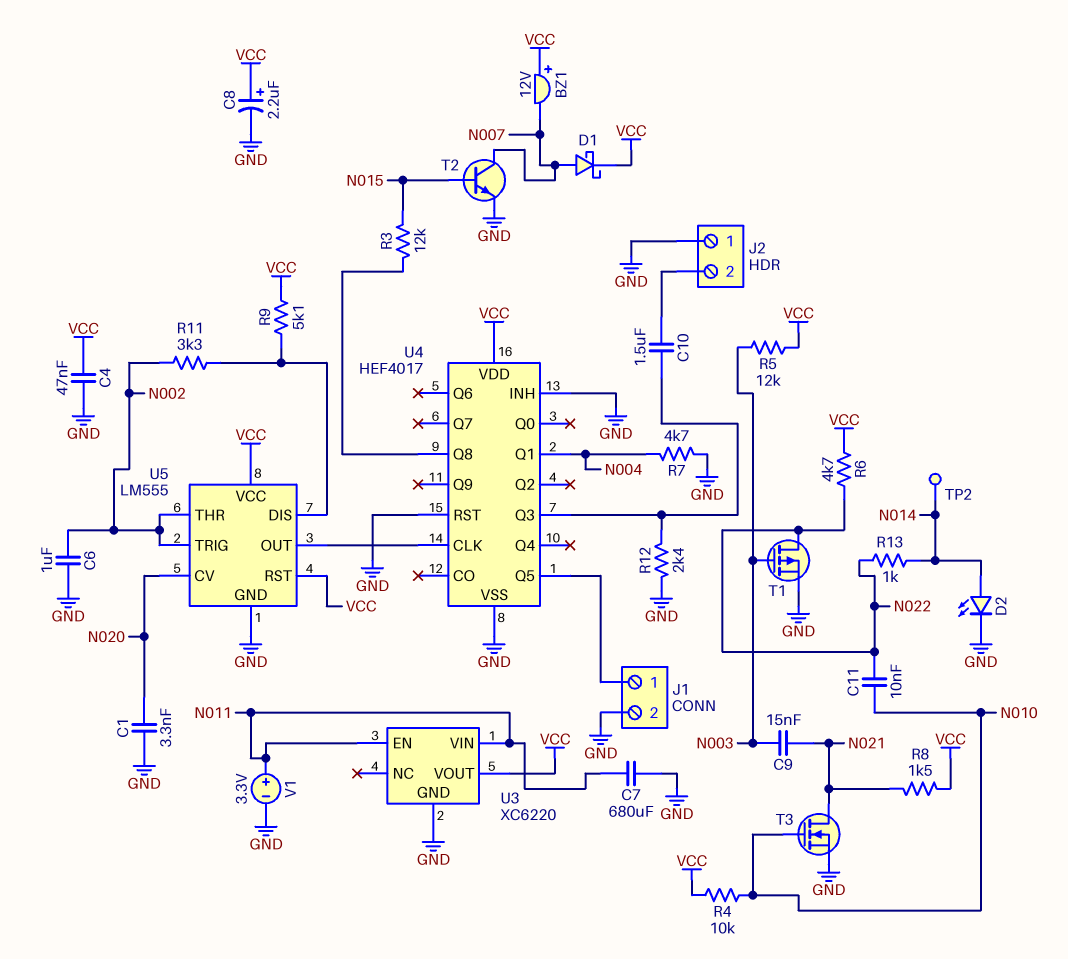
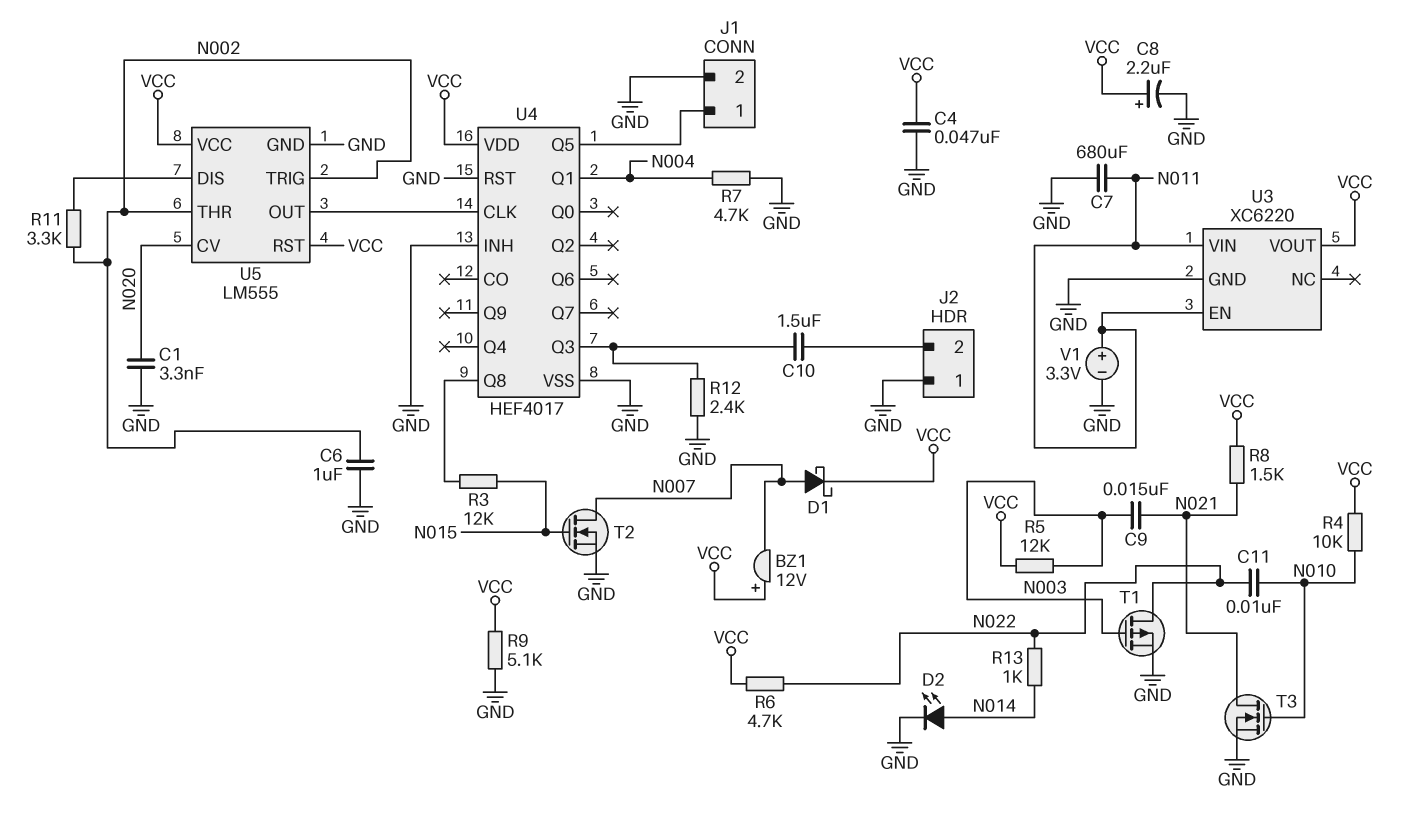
R9: 5.1k (U5/DIS, VCC) -> 5.1k (GND, VCC)
T2: NPN (B N015, C N007, E GND) -> NMOS (G N015, D N007, S GND)
TP2: test point (N014) -> none

